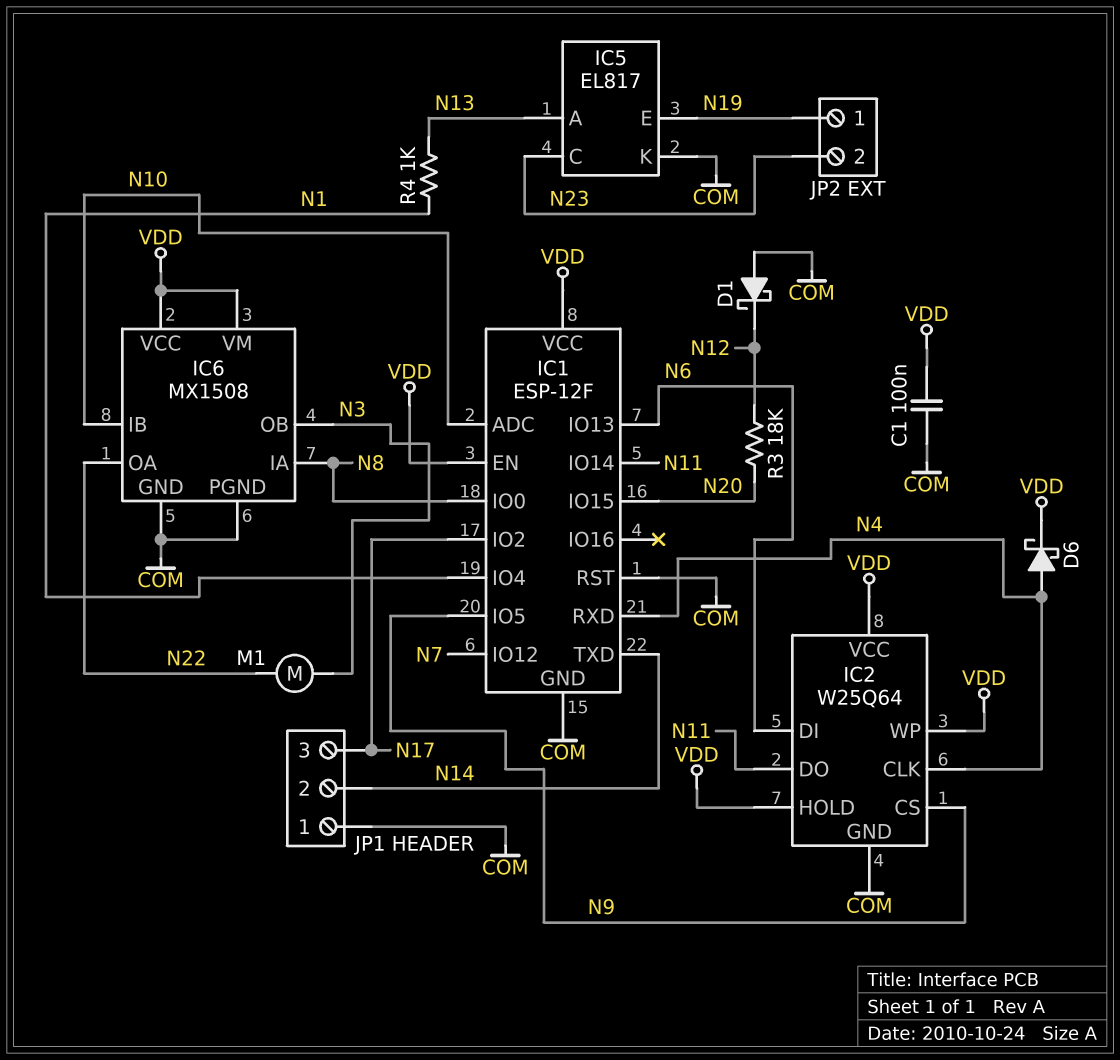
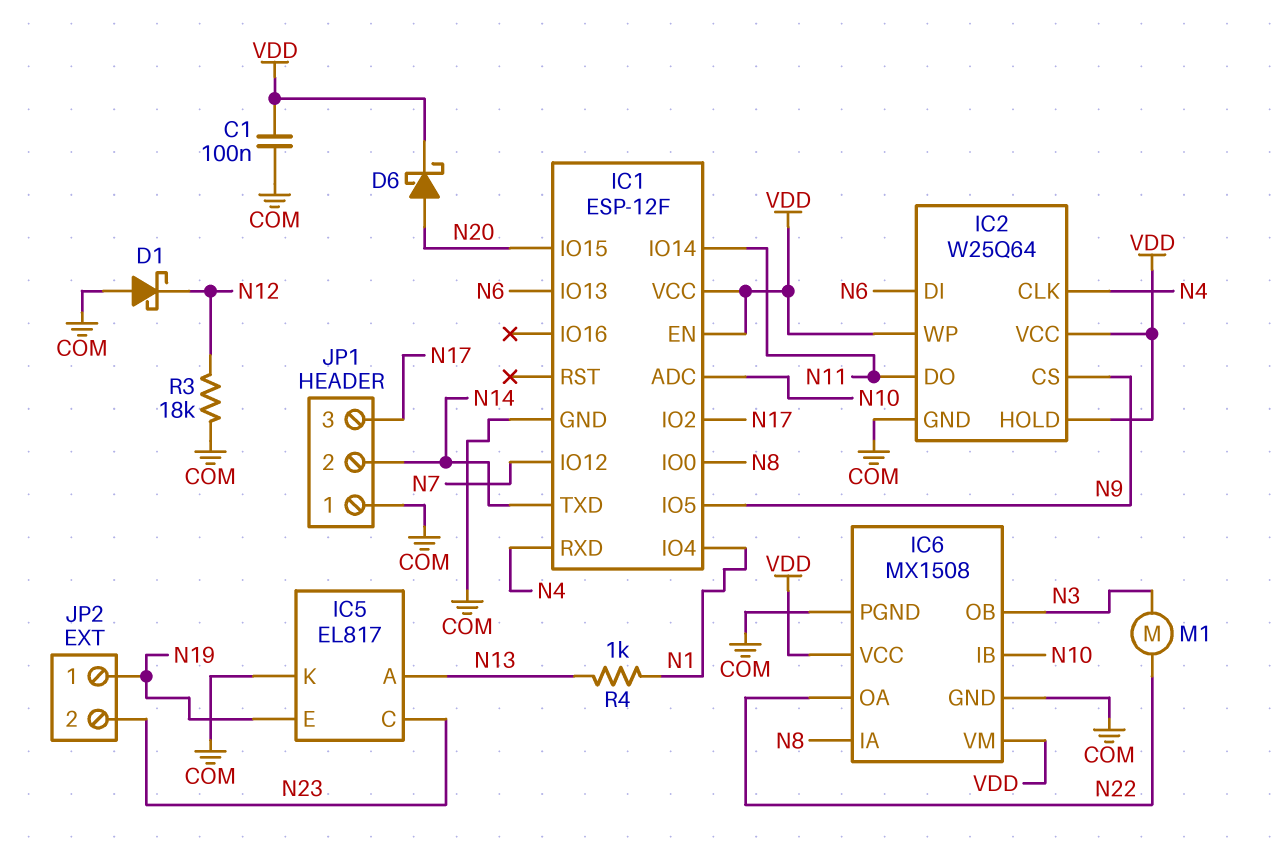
D6: schottky (A N4, K VDD) -> schottky (A N20, K VDD)
IC1 pin RST: COM -> none
R3: 18k (N12, N20) -> 18k (COM, N12)

